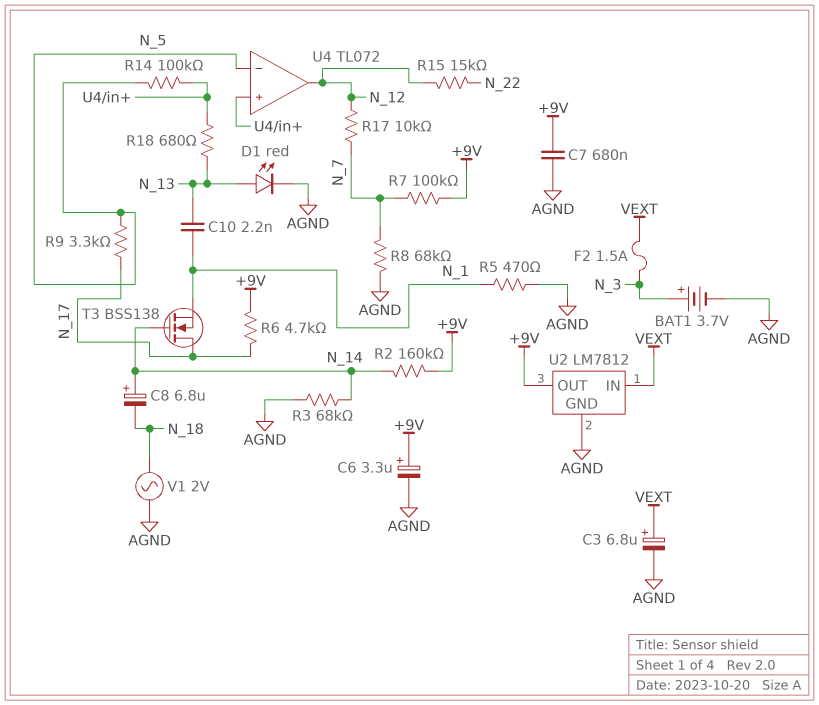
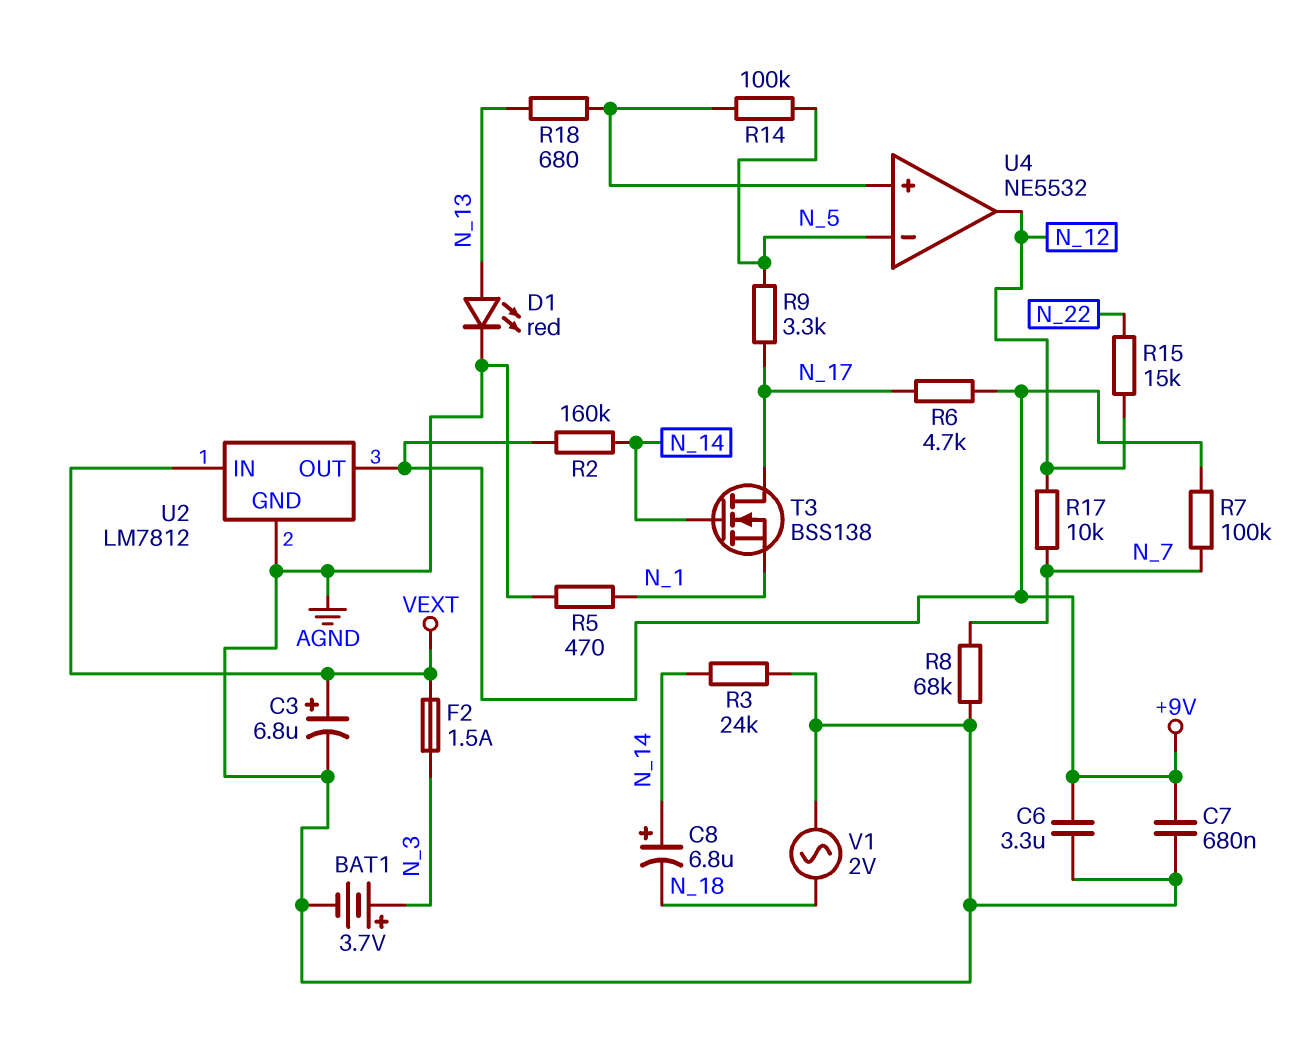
C6: 3.3uF (plus +9V, minus AGND) -> 3.3uF (+9V, AGND)
C10: 2.2nF (N_1, N_13) -> none
R3: 68k (AGND, N_14) -> 24k (AGND, N_14)
U4: TL072 -> NE5532

